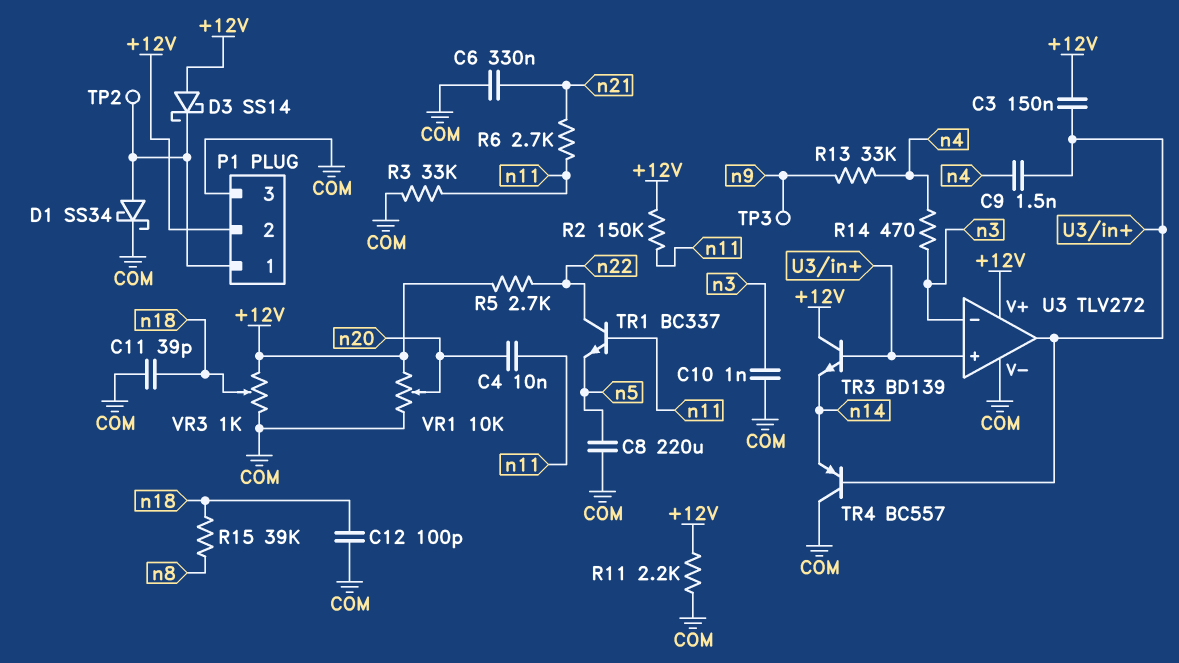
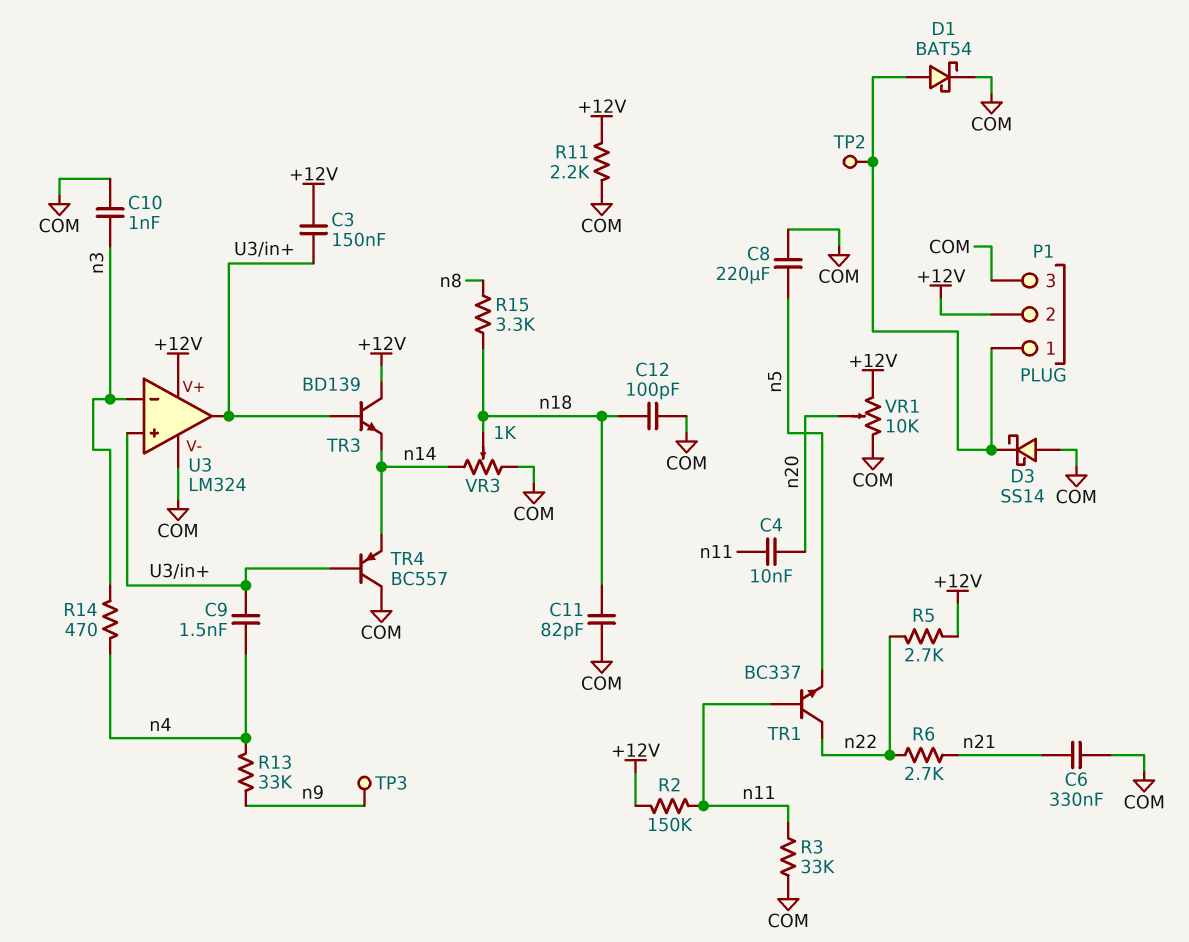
C11: 39pF (COM, n18) -> 82pF (COM, n18)
D1: schottky SS34 (A P1/1, K COM) -> schottky BAT54 (A P1/1, K COM)
D3: schottky SS14 (A +12V, K P1/1) -> schottky SS14 (A COM, K P1/1)
R6: 2.7k (n11, n21) -> 2.7k (n21, n22)
R15: 39k (n8, n18) -> 3.3k (n8, n18)
U3: TLV272 -> LM324
VR3: 1k (+12V, COM, wiper n18) -> 1k (COM, n14, wiper n18)

